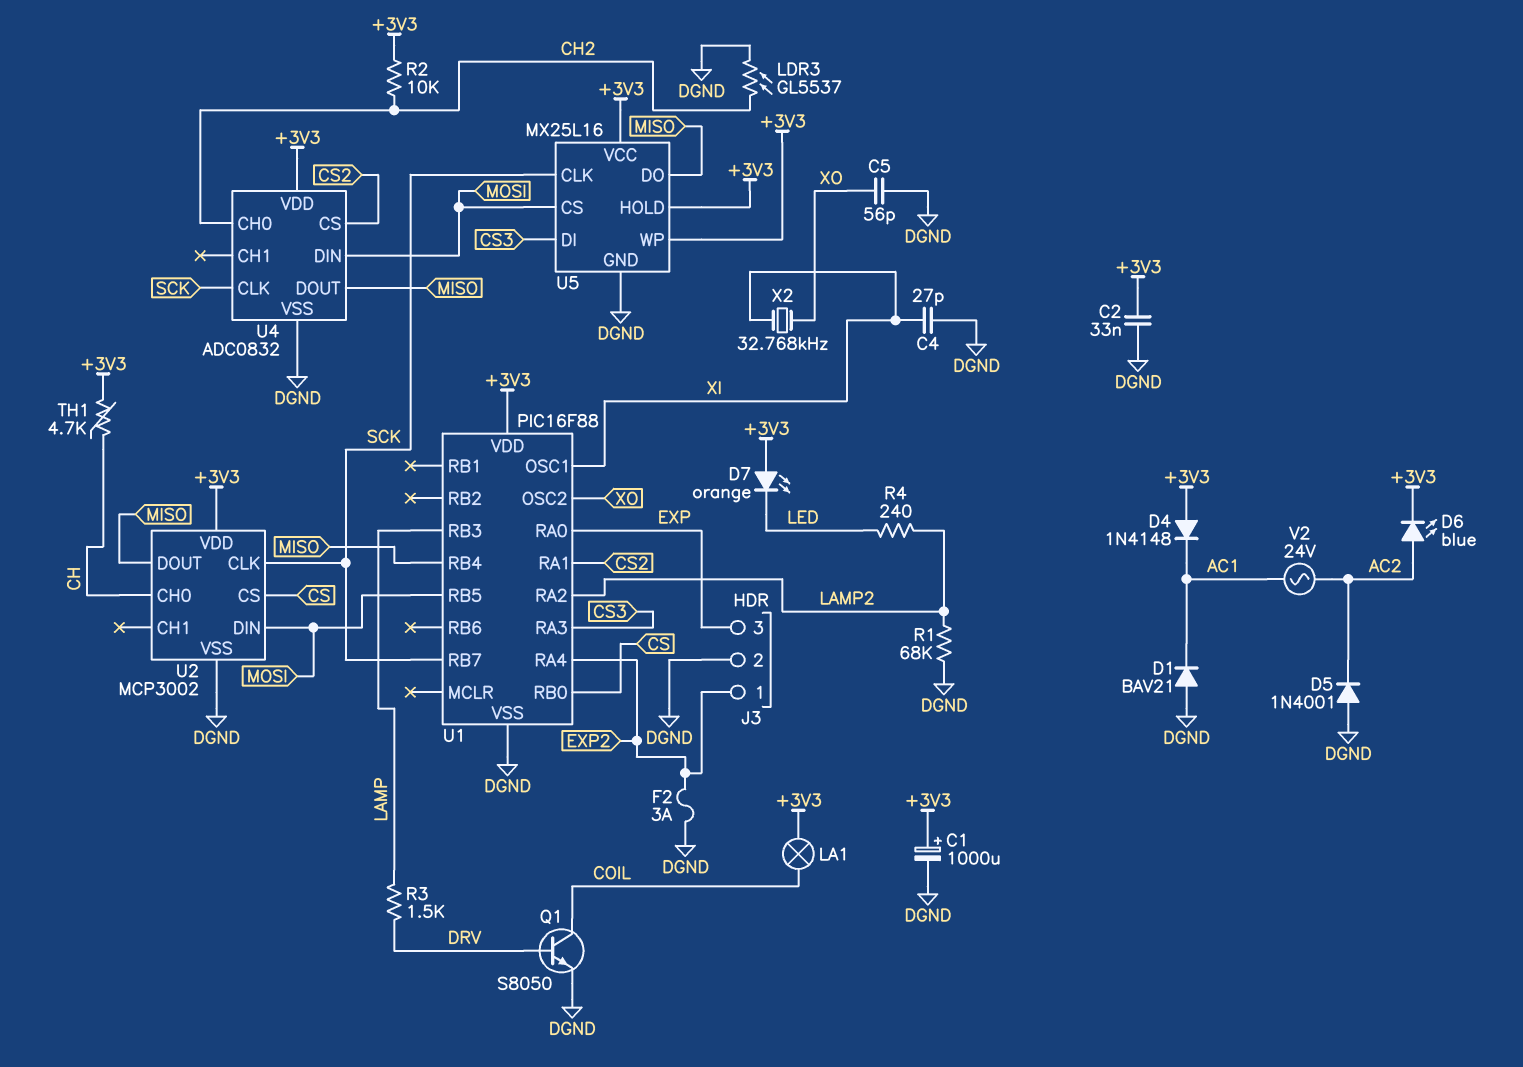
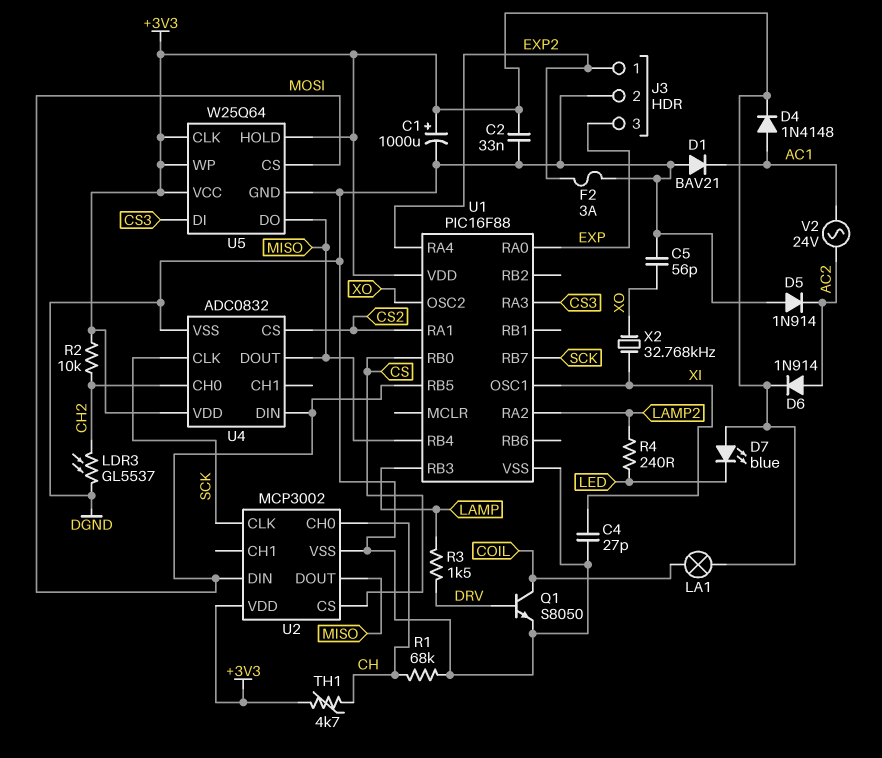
D4: diode 1N4148 (A +3V3, K AC1) -> diode 1N4148 (A AC1, K +3V3)
D5: diode 1N4001 (A DGND, K AC2) -> diode 1N914 (A DGND, K AC2)
D6: LED blue (A AC2, K +3V3) -> diode 1N914 (A AC2, K +3V3)
D7: LED orange (A +3V3, K LED) -> LED blue (A +3V3, K LED)
R1: 68k (DGND, LAMP2) -> 68k (CH, DGND)
U5: MX25L16 -> W25Q64
U5 pin CLK: SCK -> +3V3

